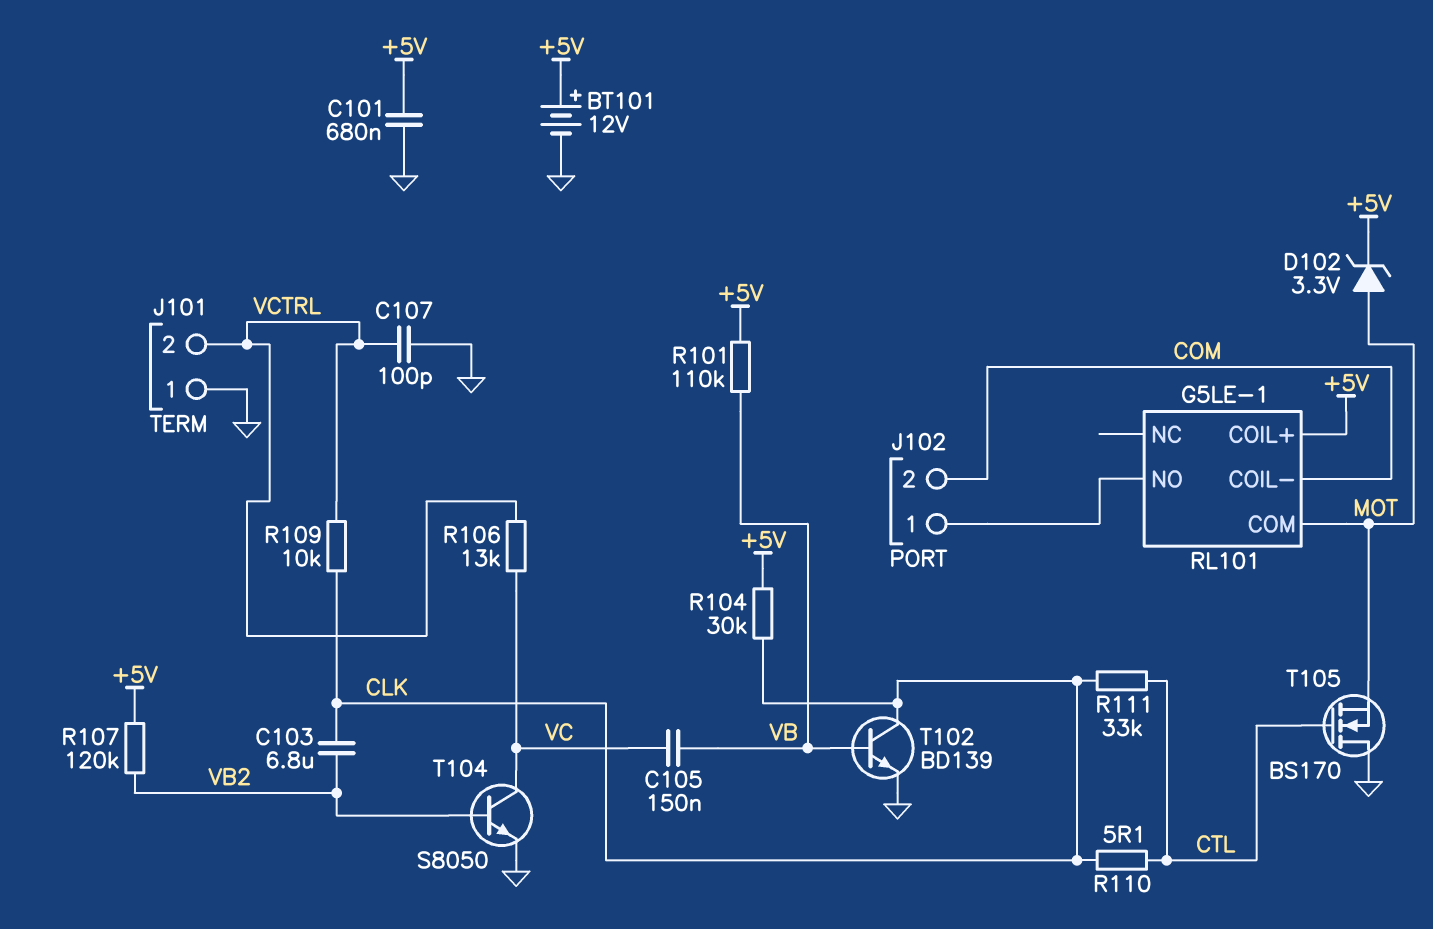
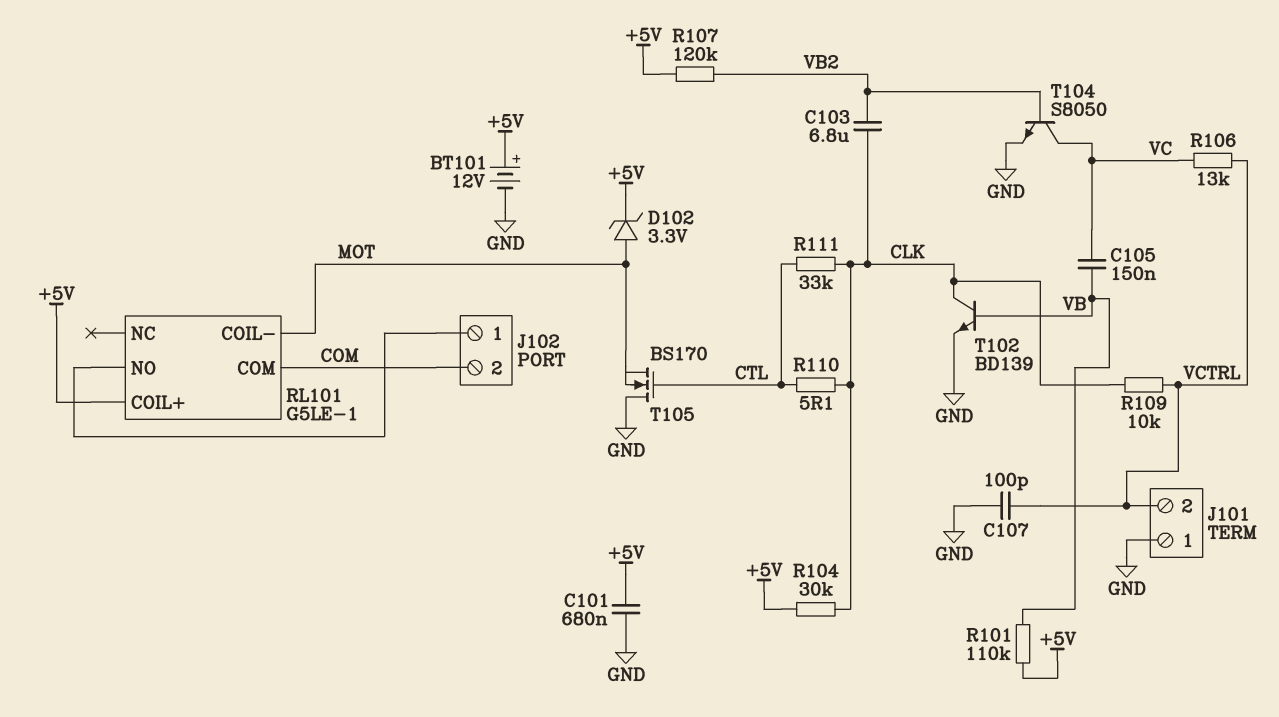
RL101 pin COIL-: COM -> MOT
RL101 pin COM: MOT -> COM

